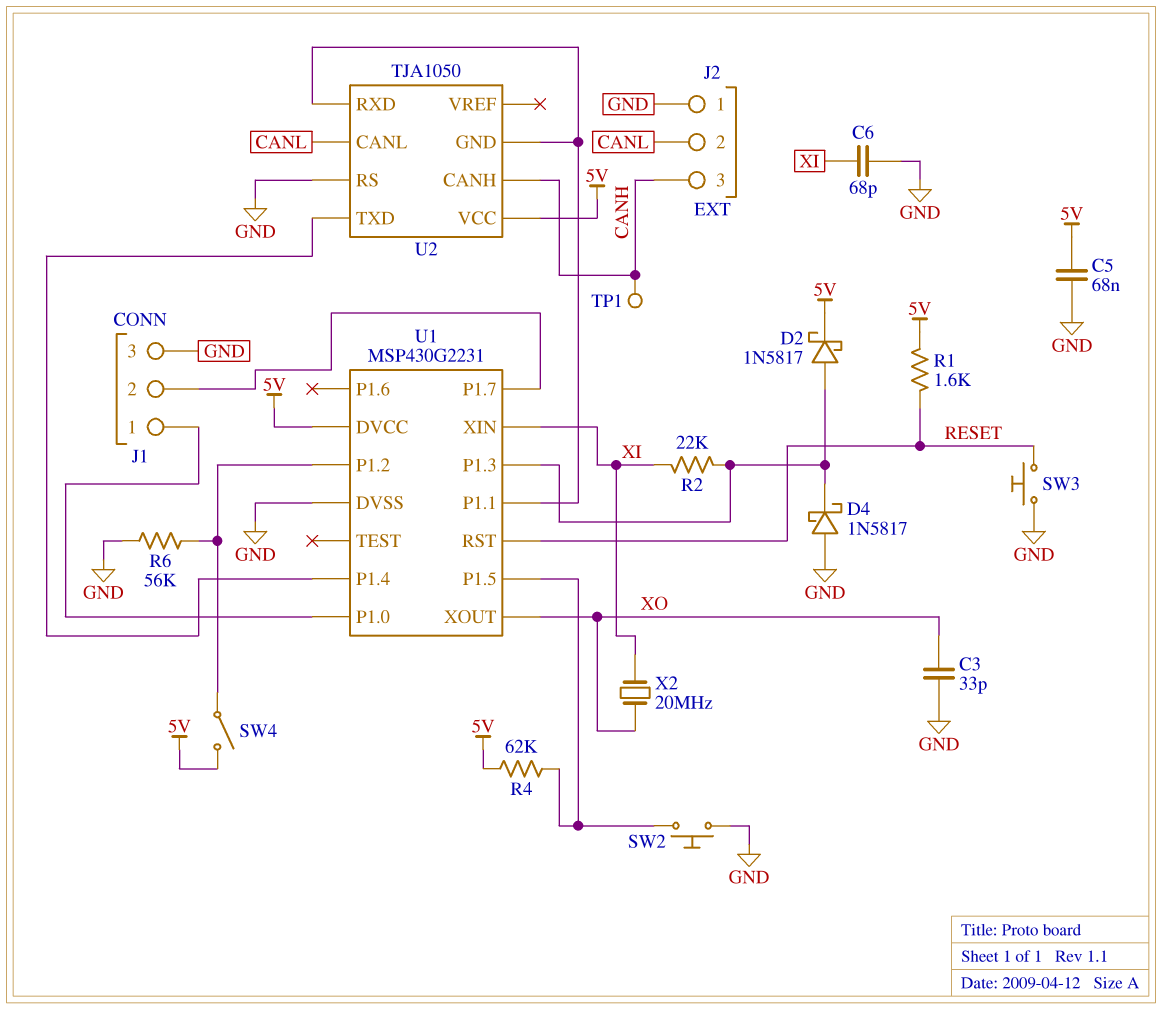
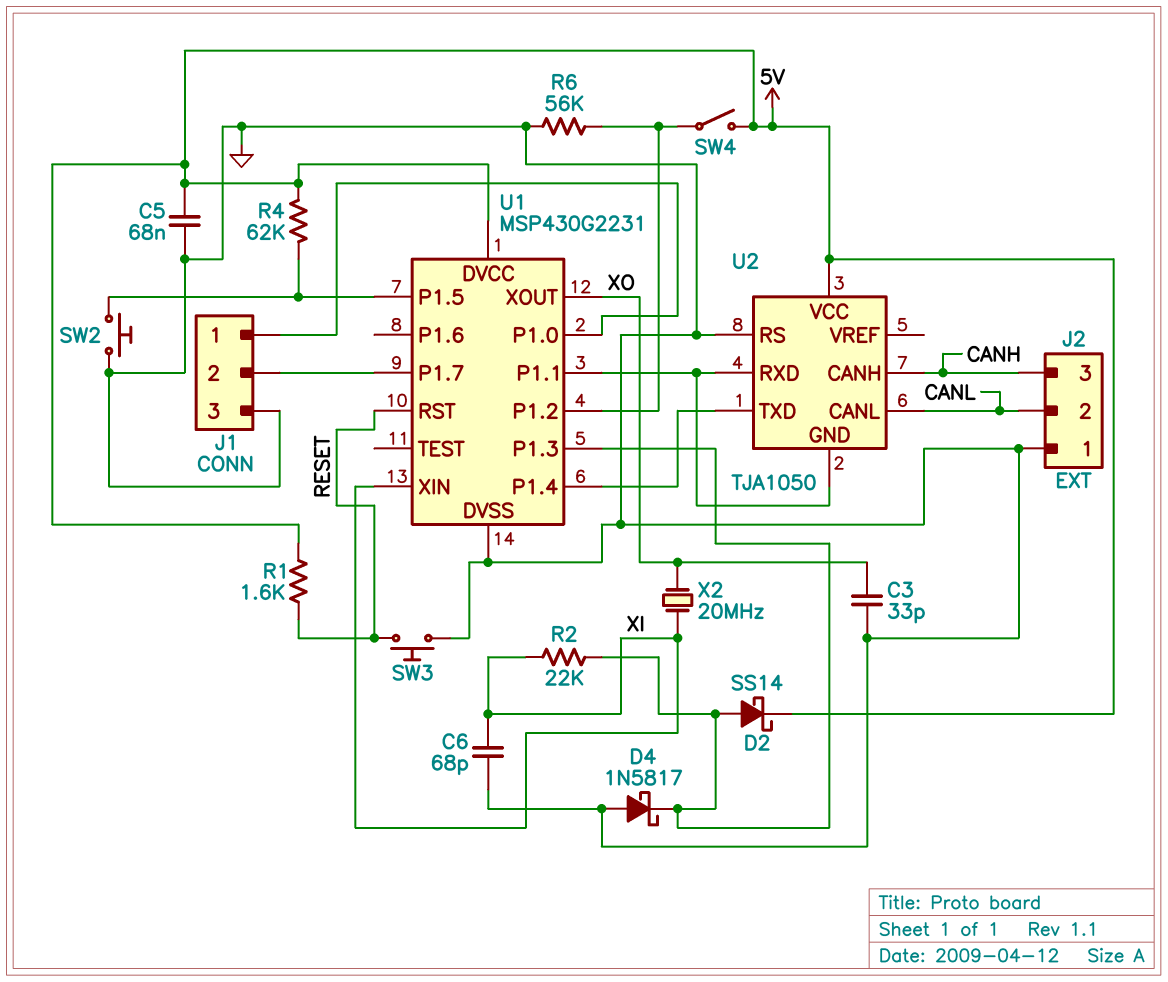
D2: schottky 1N5817 (A U1/P1.3, K 5V) -> schottky SS14 (A U1/P1.3, K 5V)
TP1: test point (CANH) -> none

